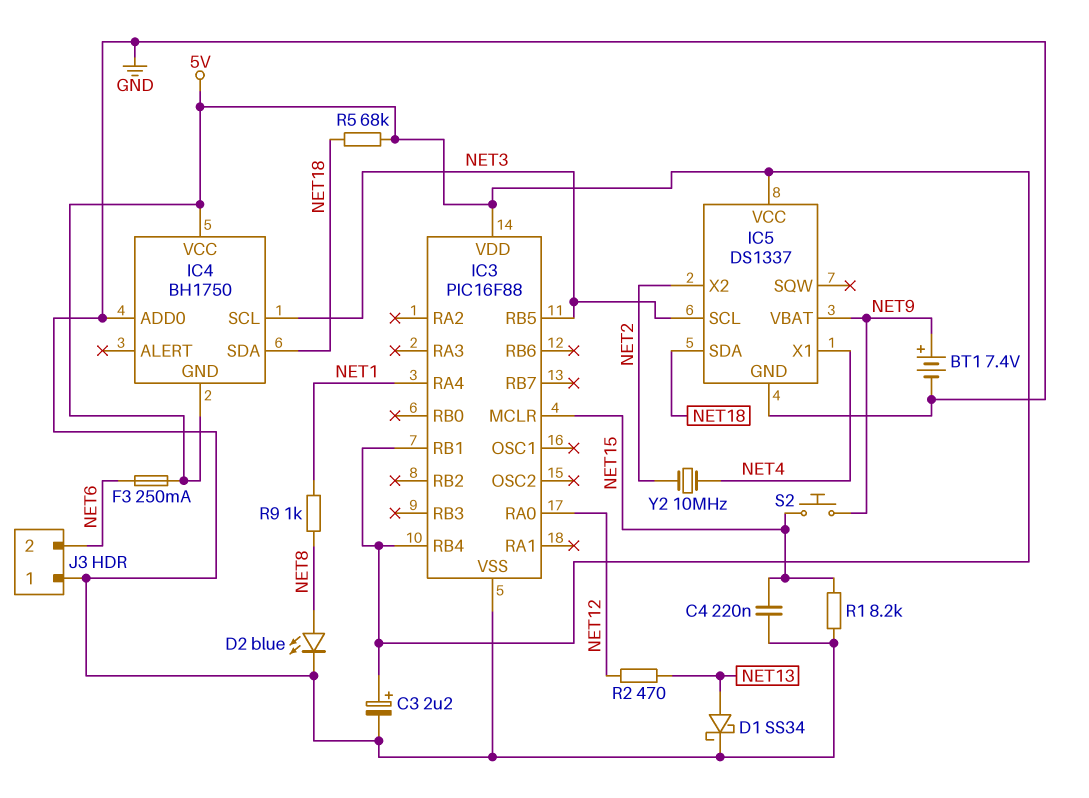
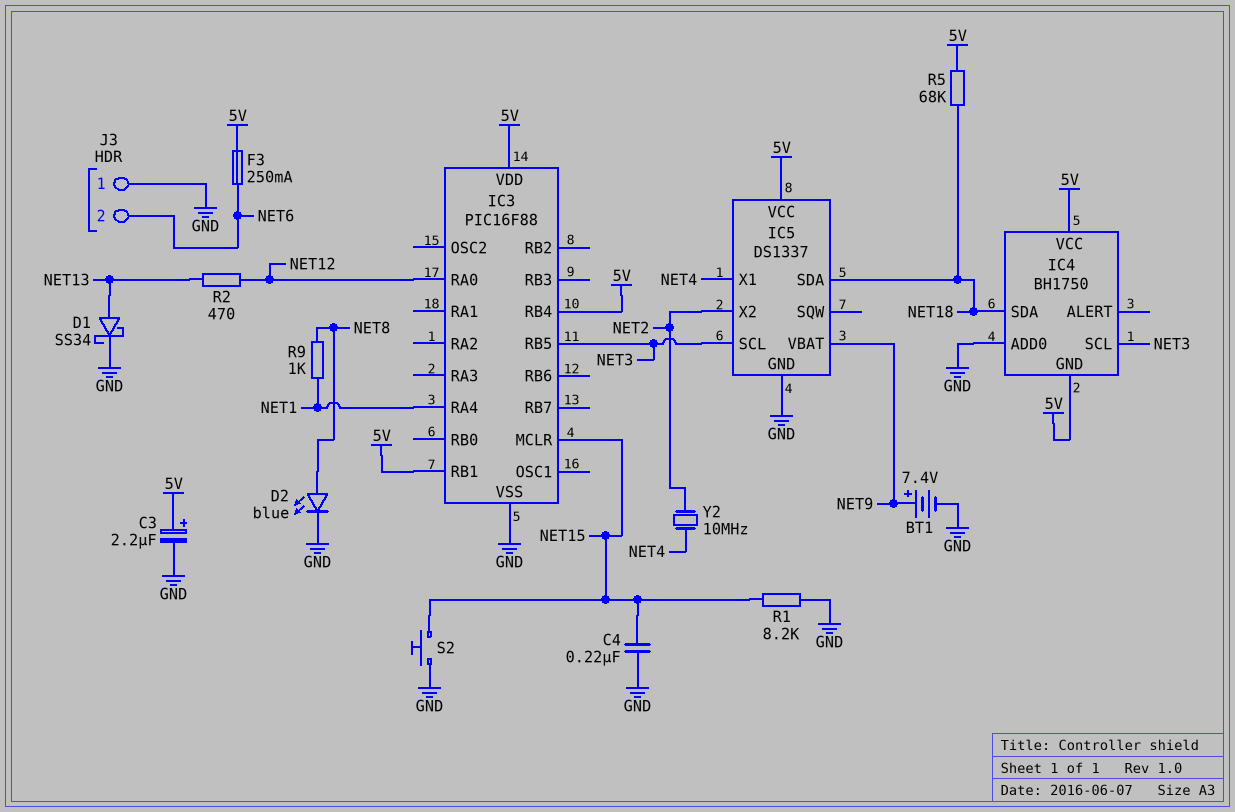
S2: button (NET9, NET15) -> button (GND, NET15)

